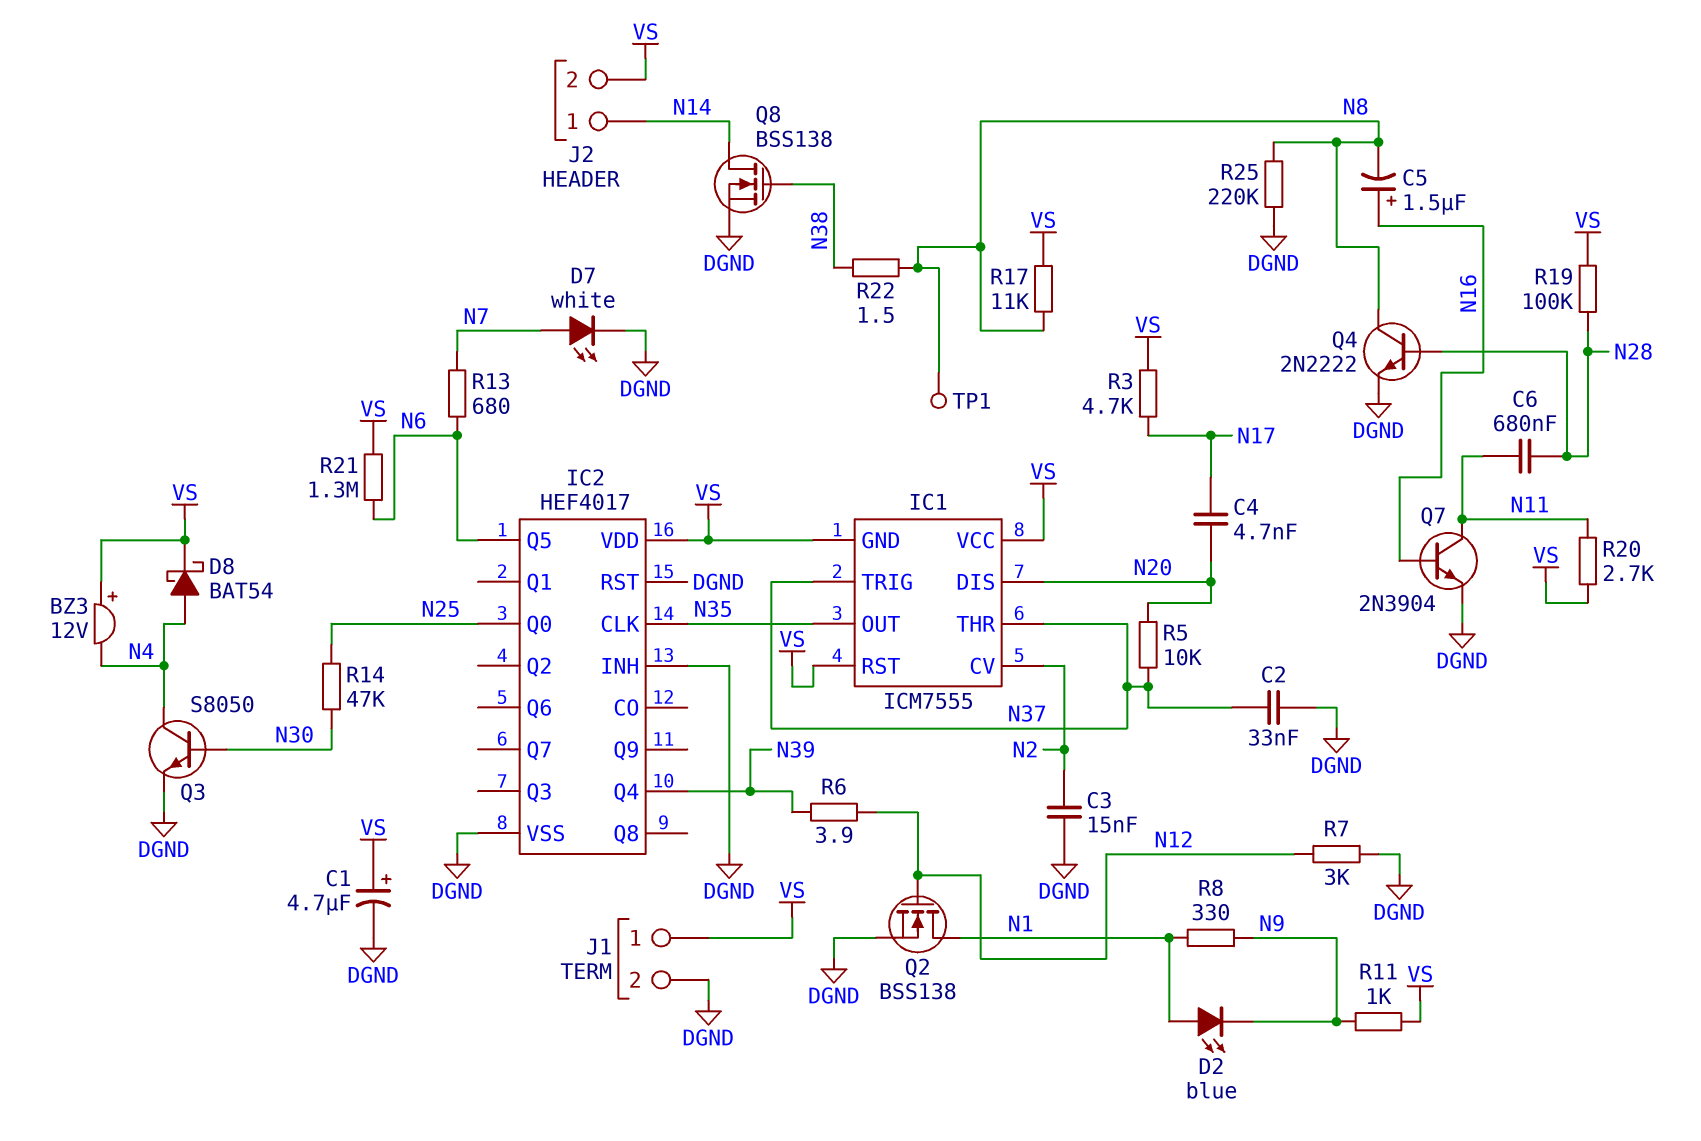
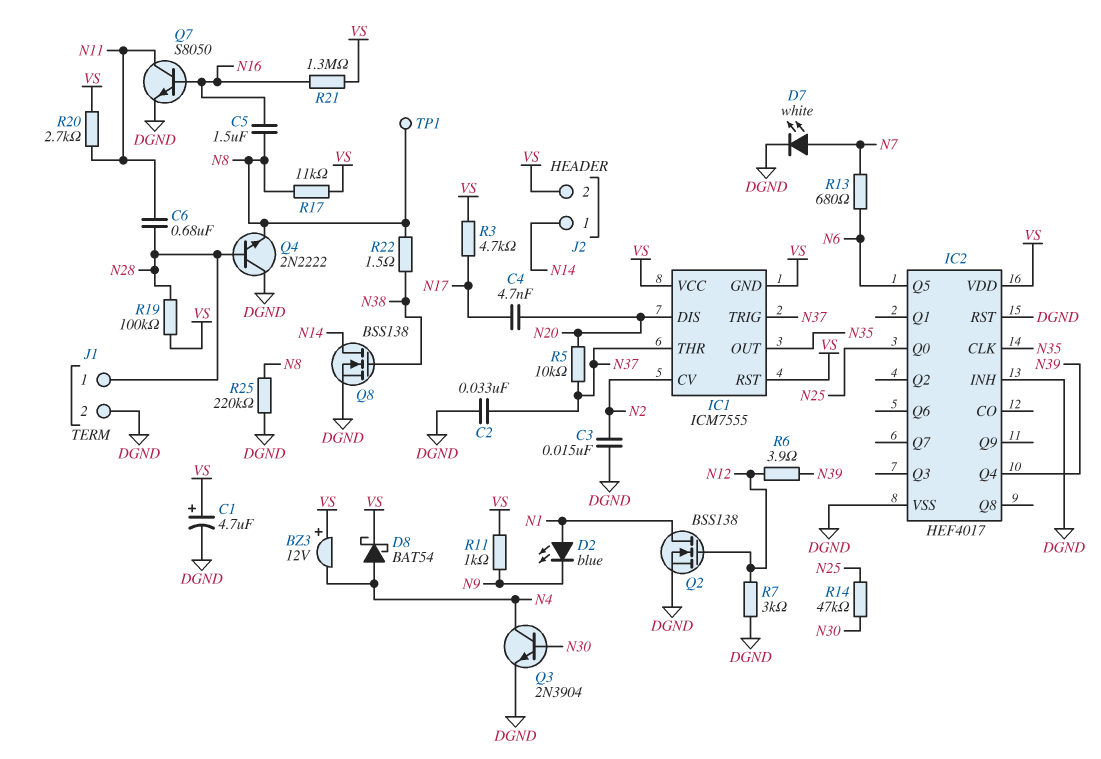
C5: 1.5uF (plus N16, minus N8) -> 1.5uF (N8, N16)
J1 pin 1: VS -> N28
Q3: NPN S8050 (B N30, C N4, E DGND) -> NPN 2N3904 (B N30, C N4, E DGND)
Q4: NPN 2N2222 (B N28, C N8, E DGND) -> NPN 2N2222 (B N28, C DGND, E N8)
Q7: NPN 2N3904 (B N16, C N11, E DGND) -> NPN S8050 (B N16, C N11, E DGND)
R8: 330 (N1, N9) -> none
R21: 1.3M (N6, VS) -> 1.3M (N16, VS)

